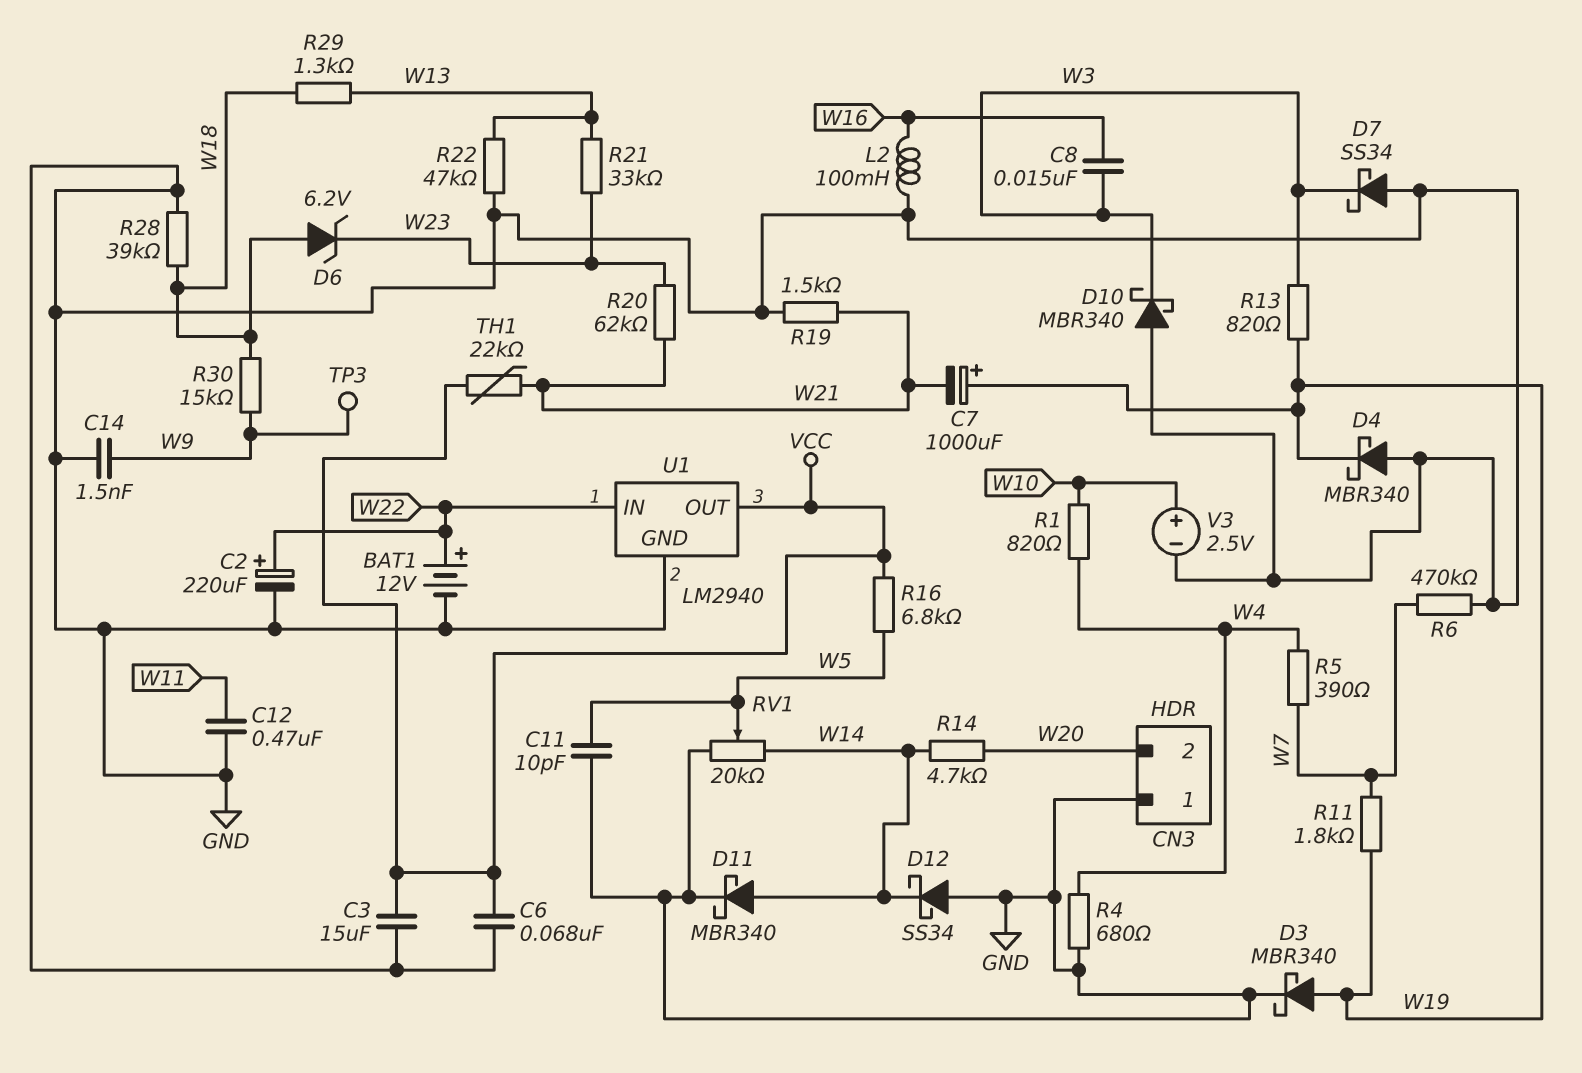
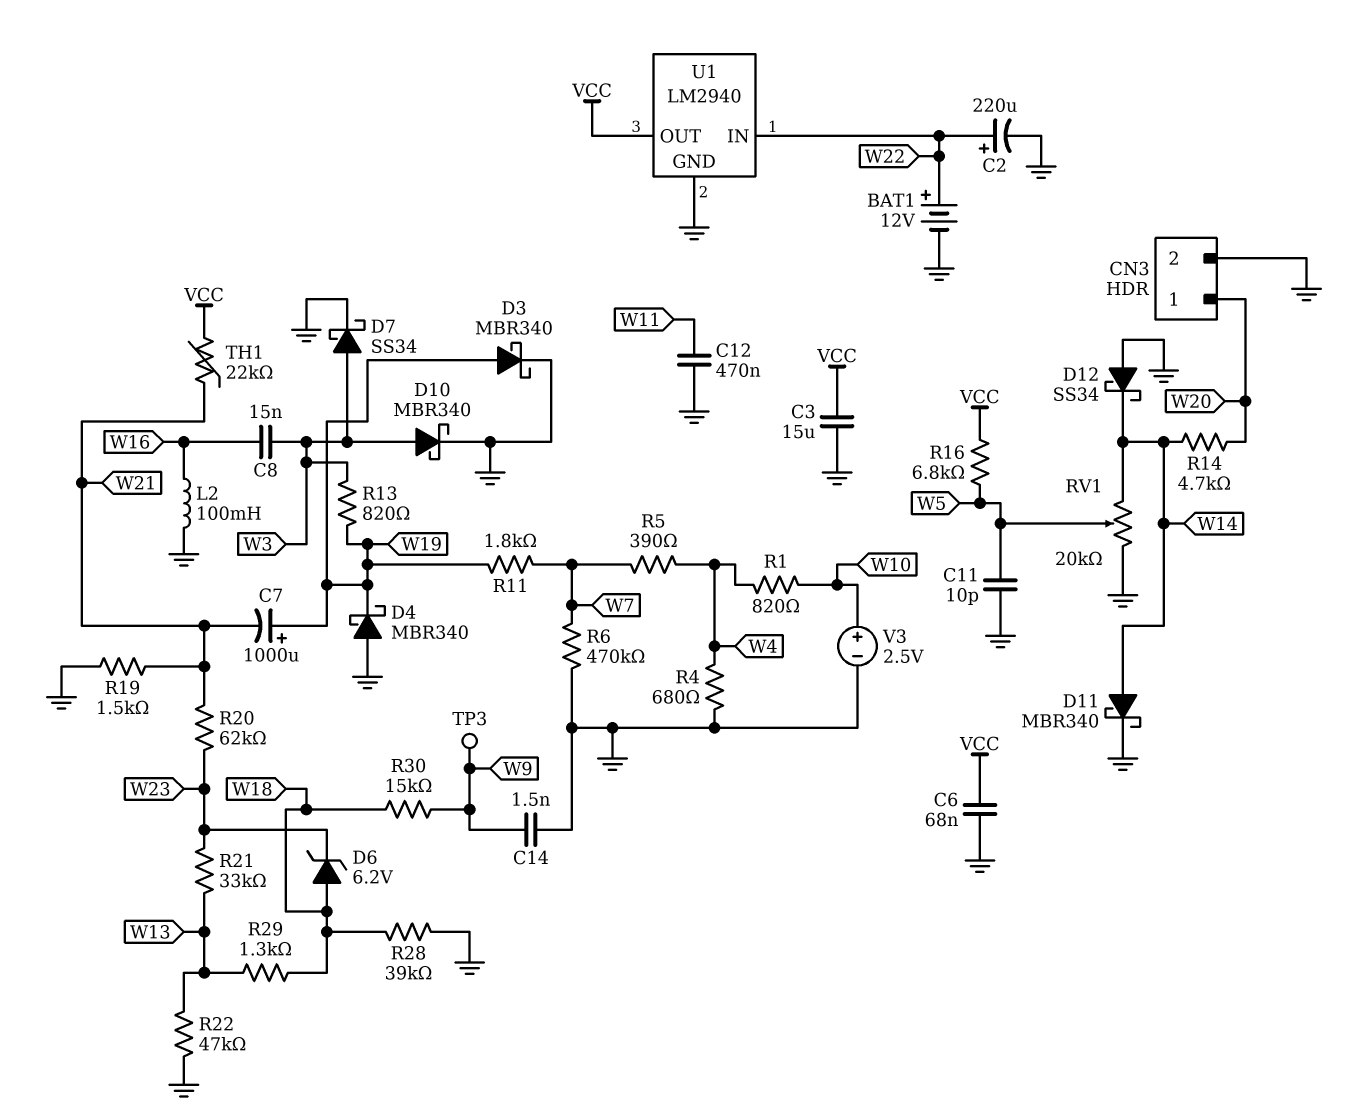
CN3 pin 1: GND -> W20
CN3 pin 2: W20 -> GND
D7: schottky SS34 (A GND, K W3) -> schottky SS34 (A W3, K GND)
D10: schottky MBR340 (A GND, K W3) -> schottky MBR340 (A W3, K GND)

